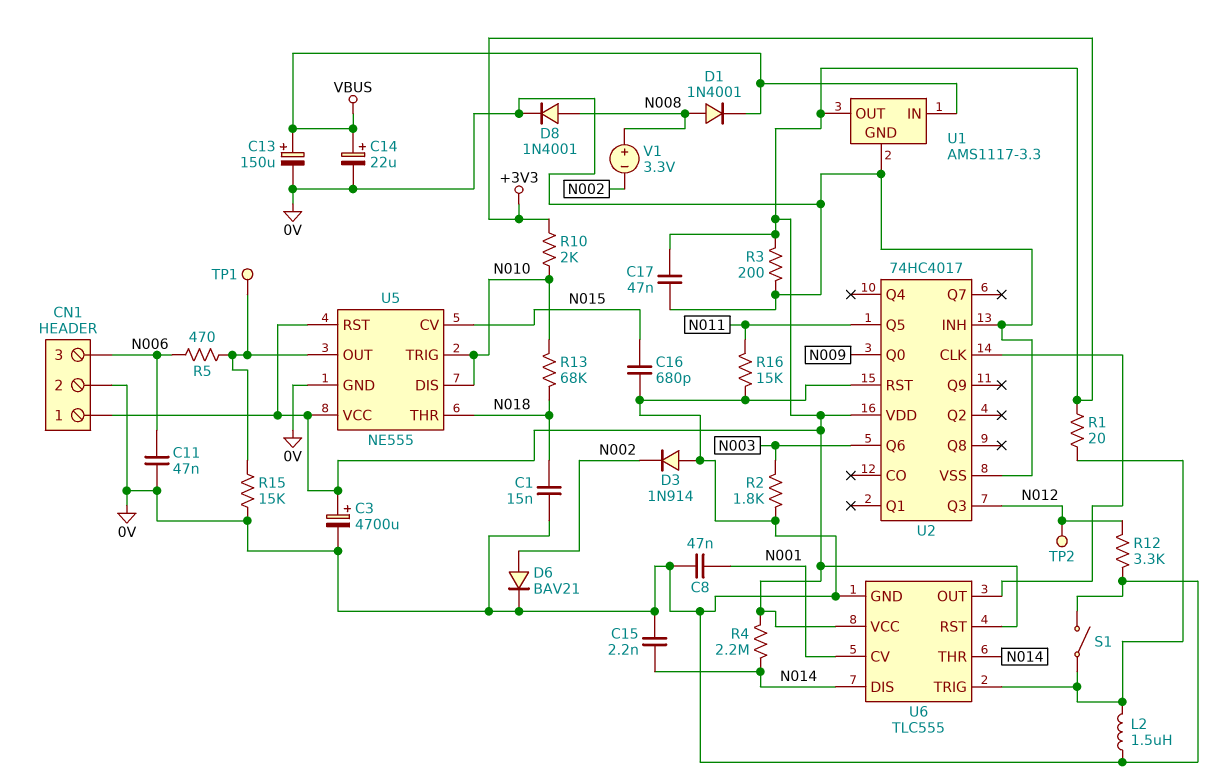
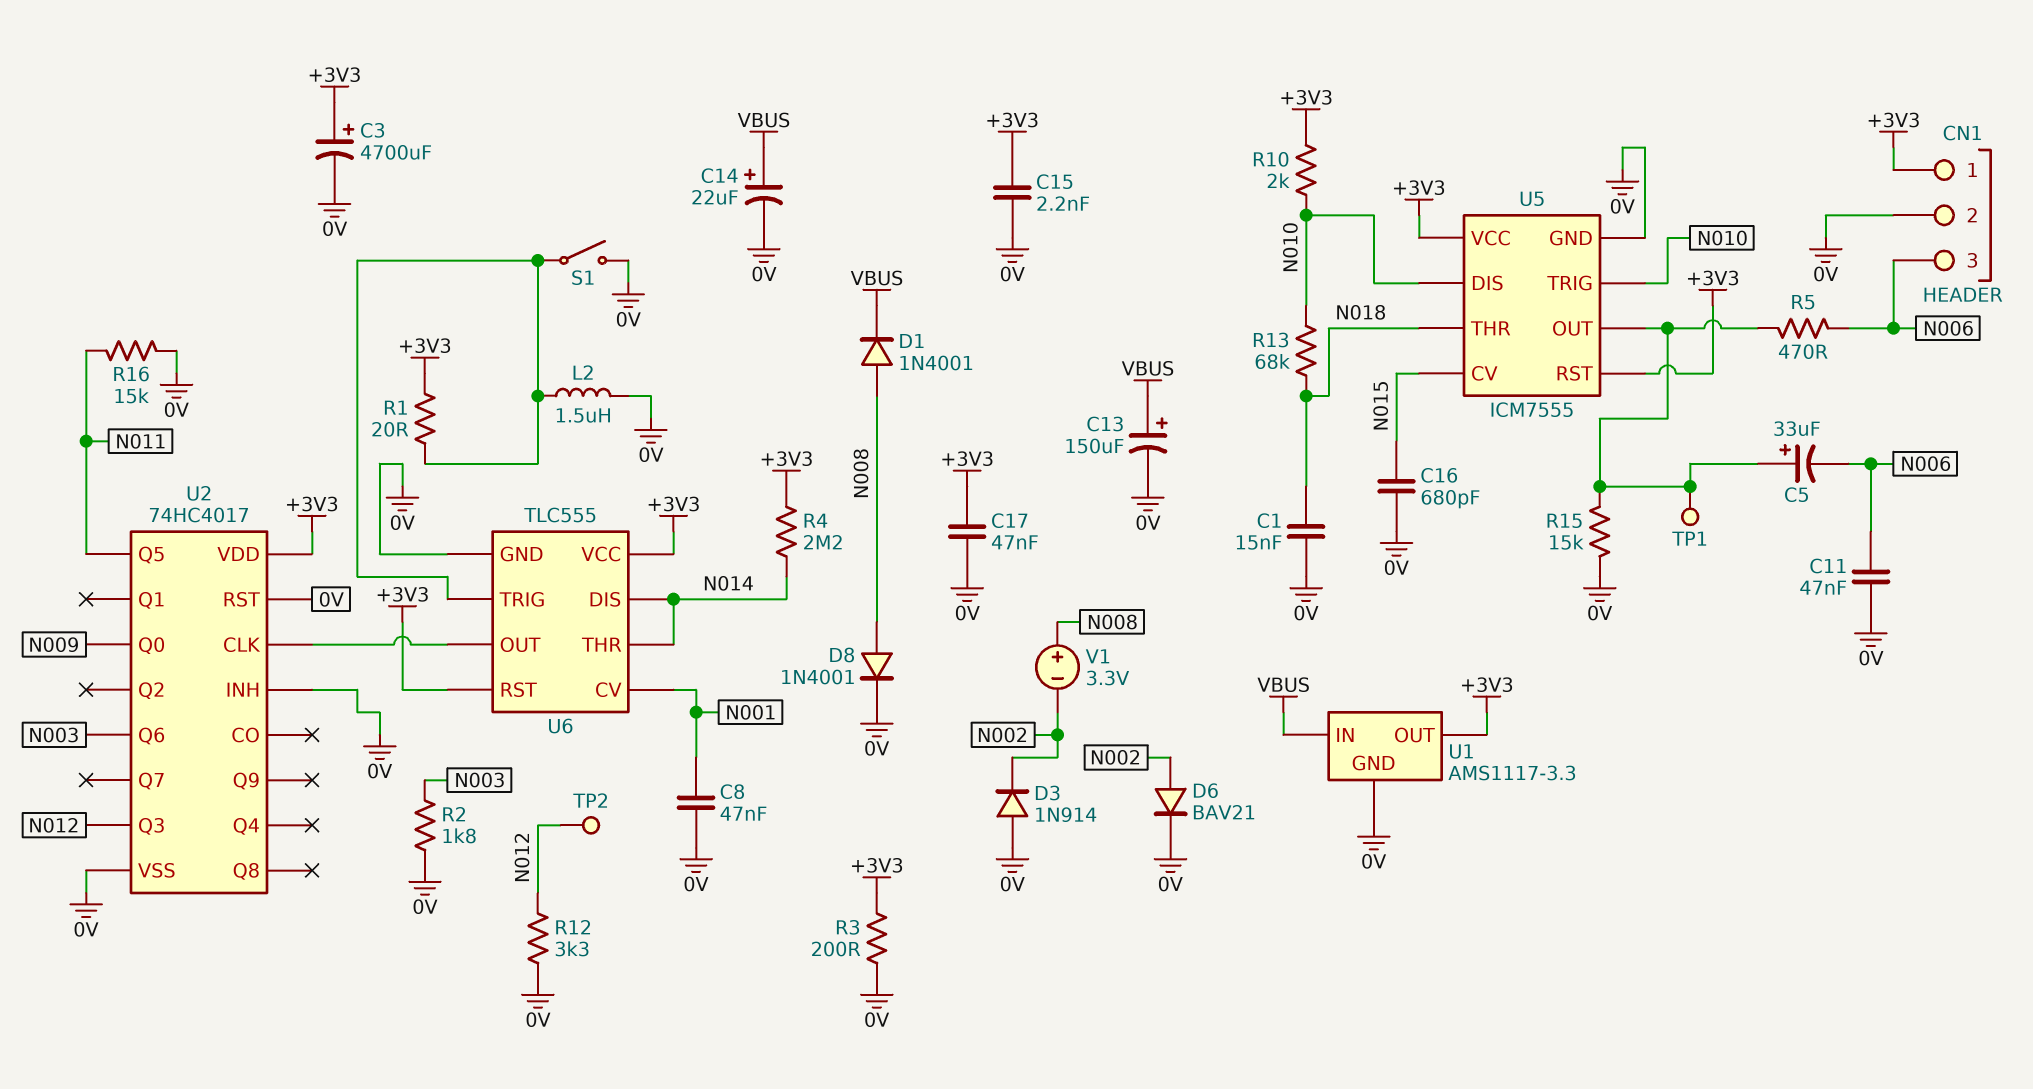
C5: none -> 33uF (plus U5/OUT, minus N006)
C15: 2.2nF (0V, N014) -> 2.2nF (+3V3, 0V)
U5: NE555 -> ICM7555

